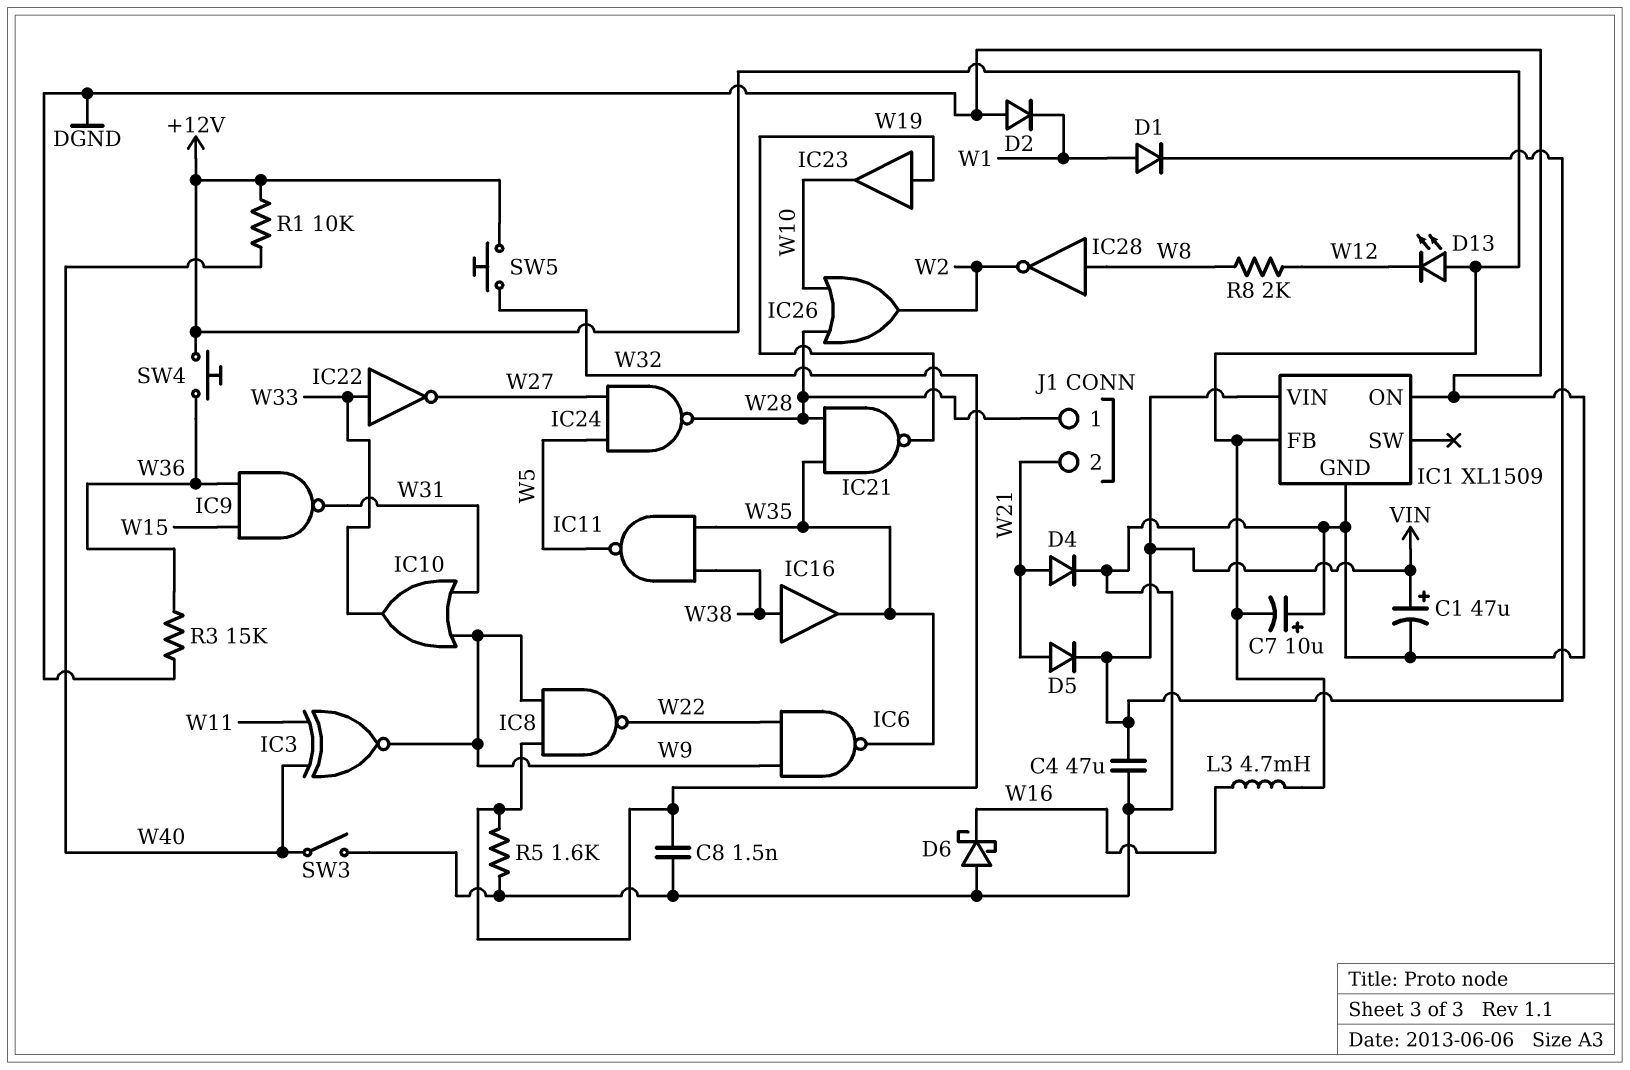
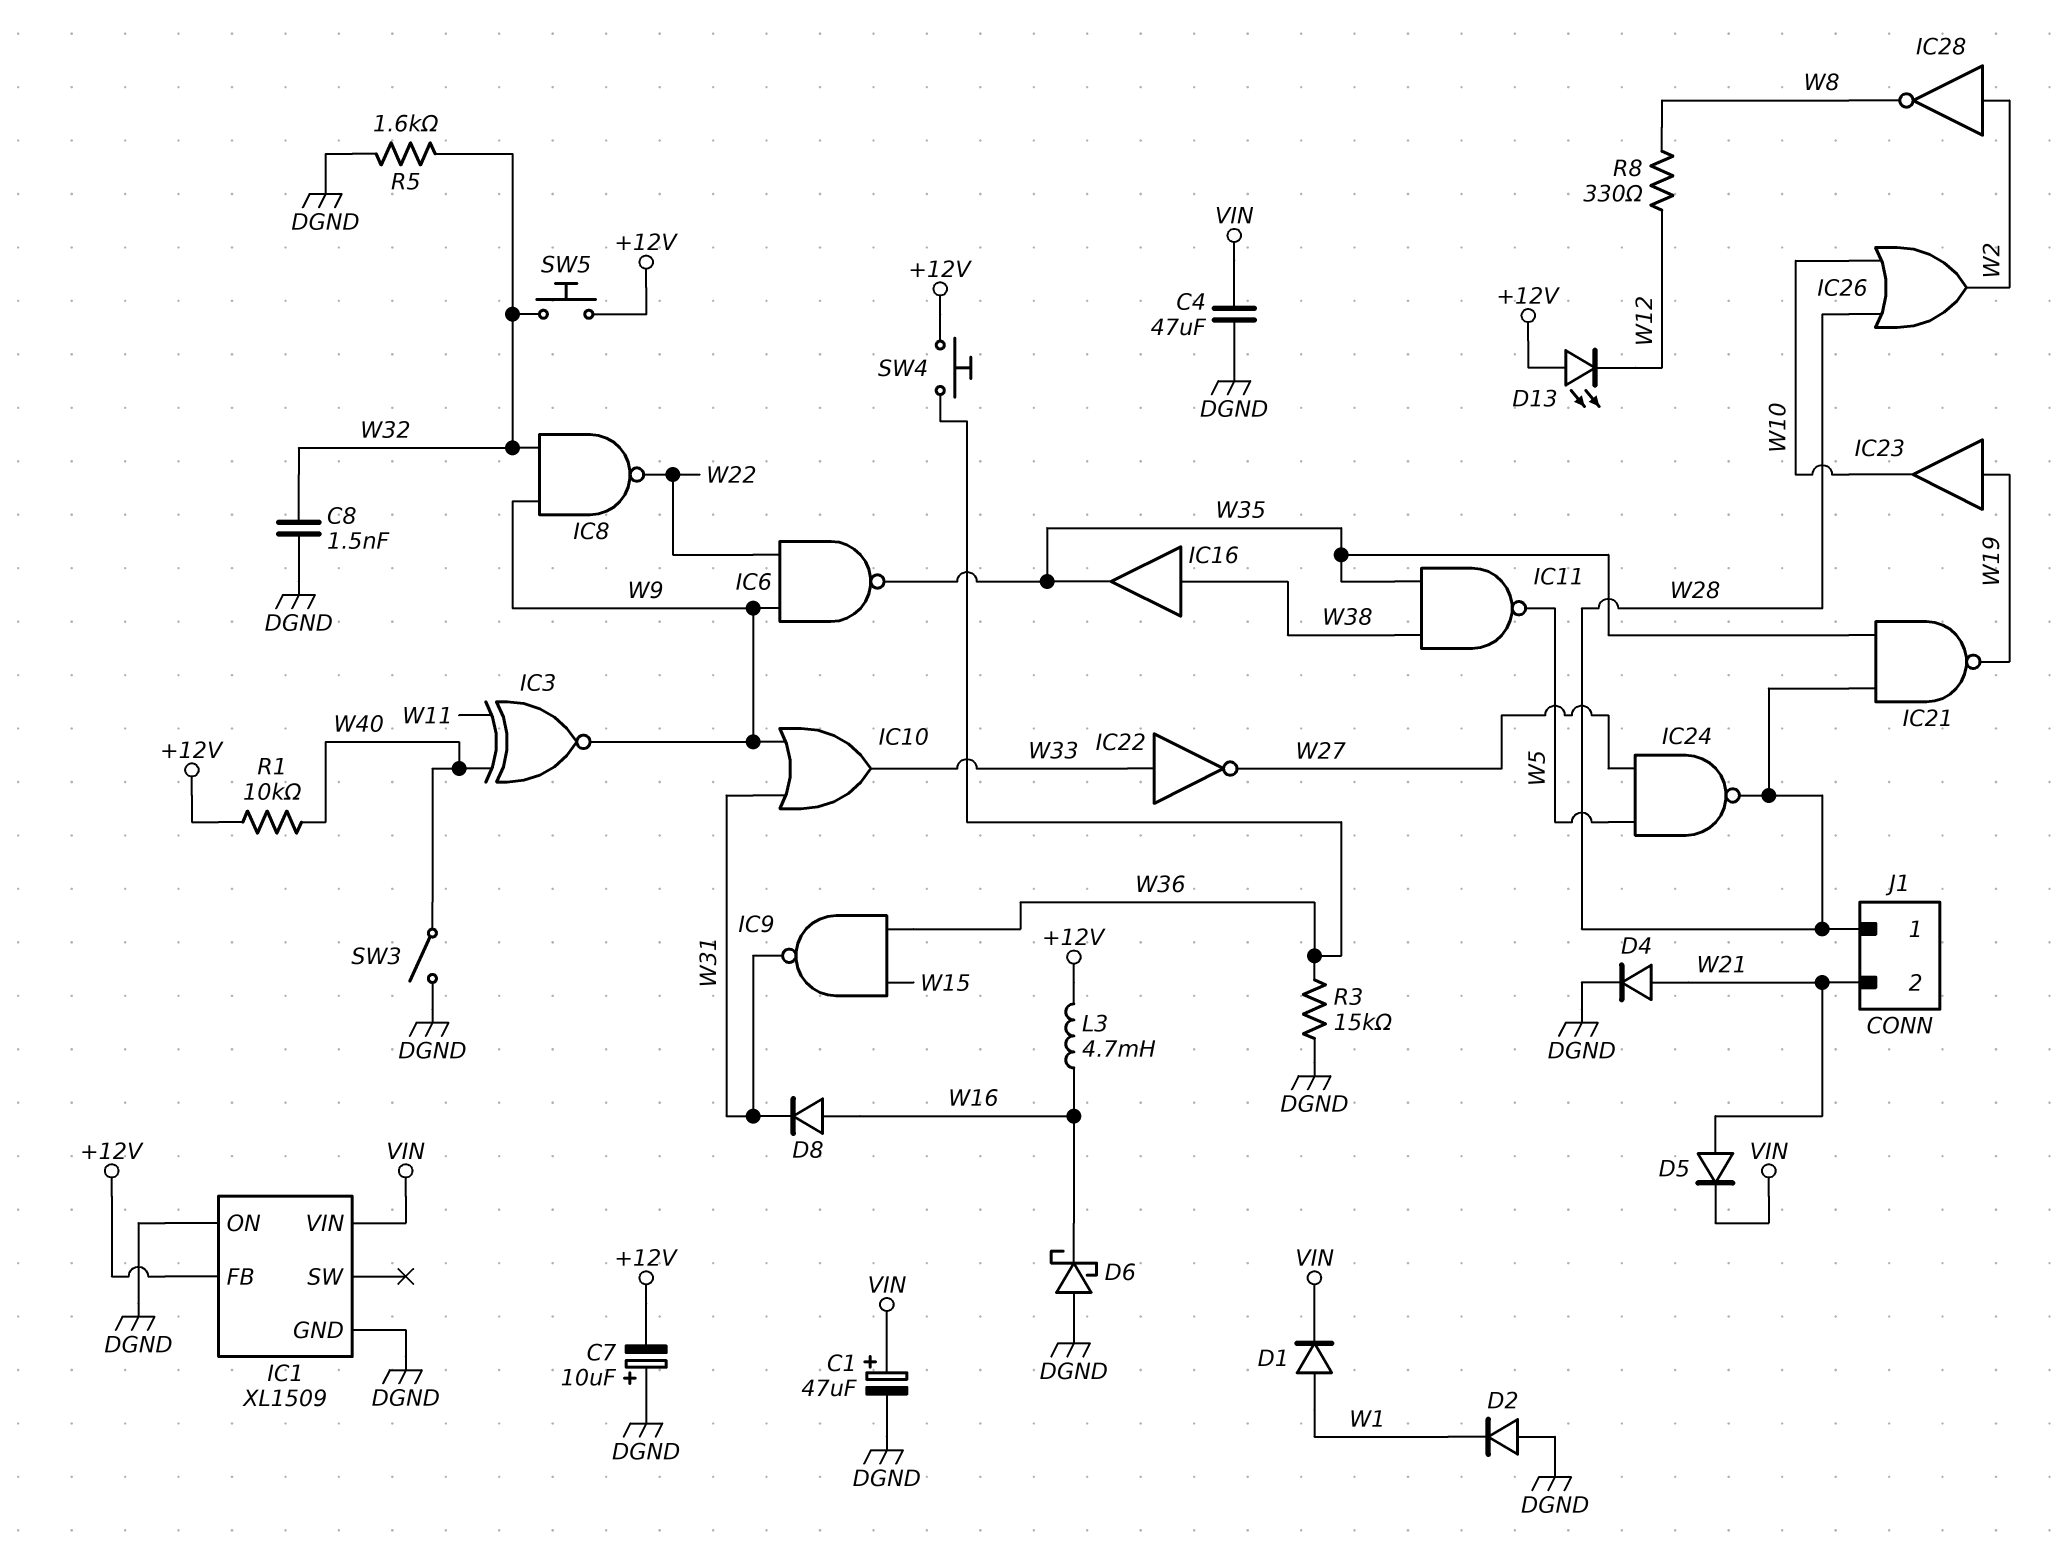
D8: none -> diode (A W16, K W31)
IC28: NOT (in W8, out W2) -> NOT (in W2, out W8)
R8: 2k (W8, W12) -> 330 (W8, W12)

